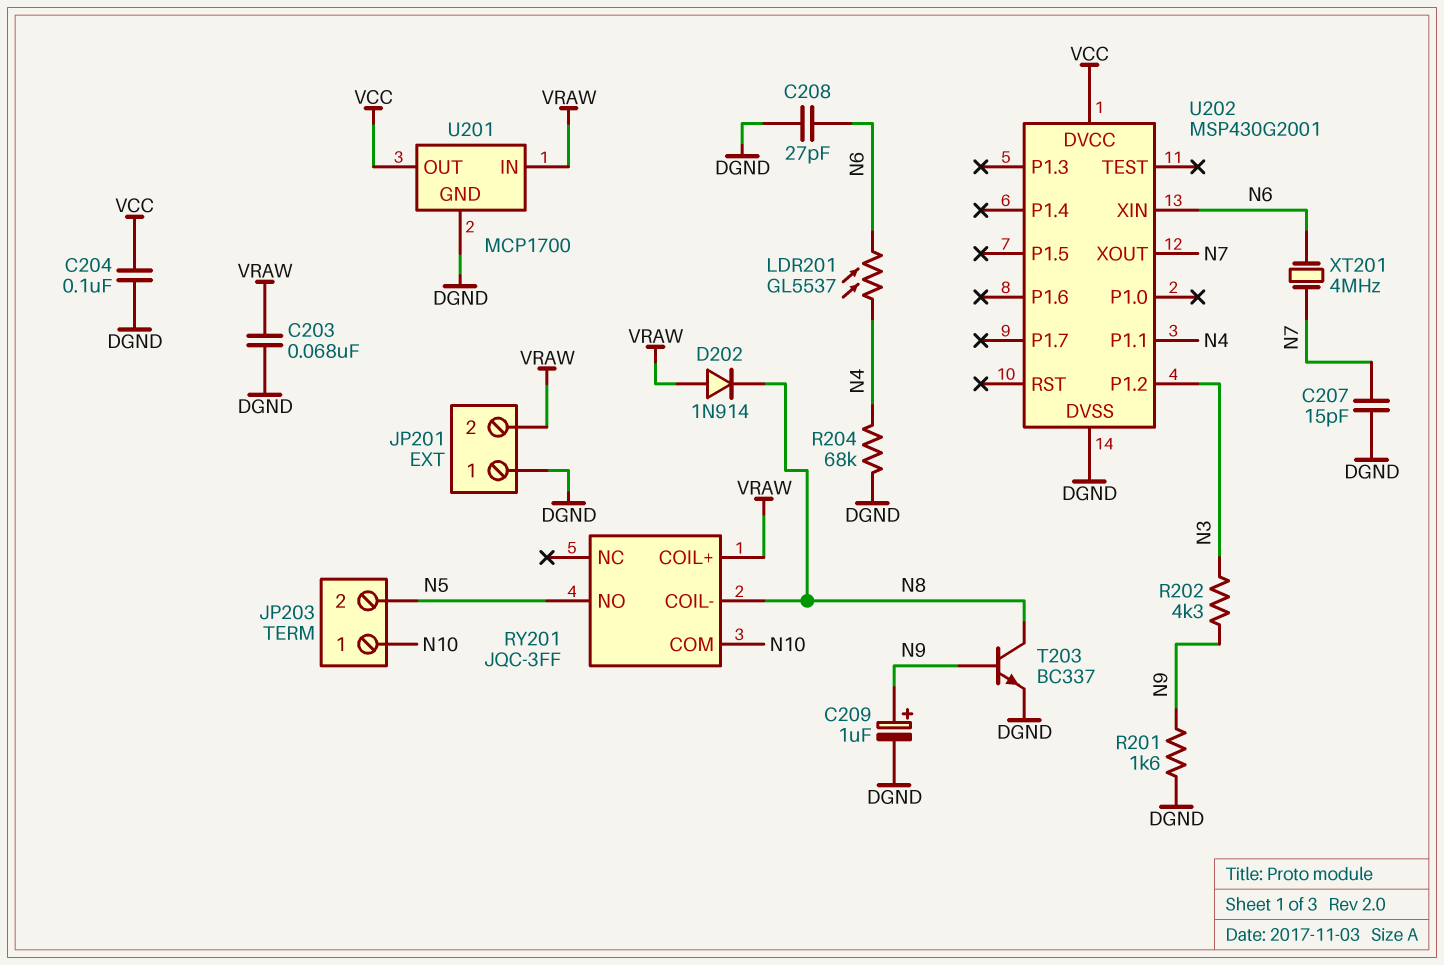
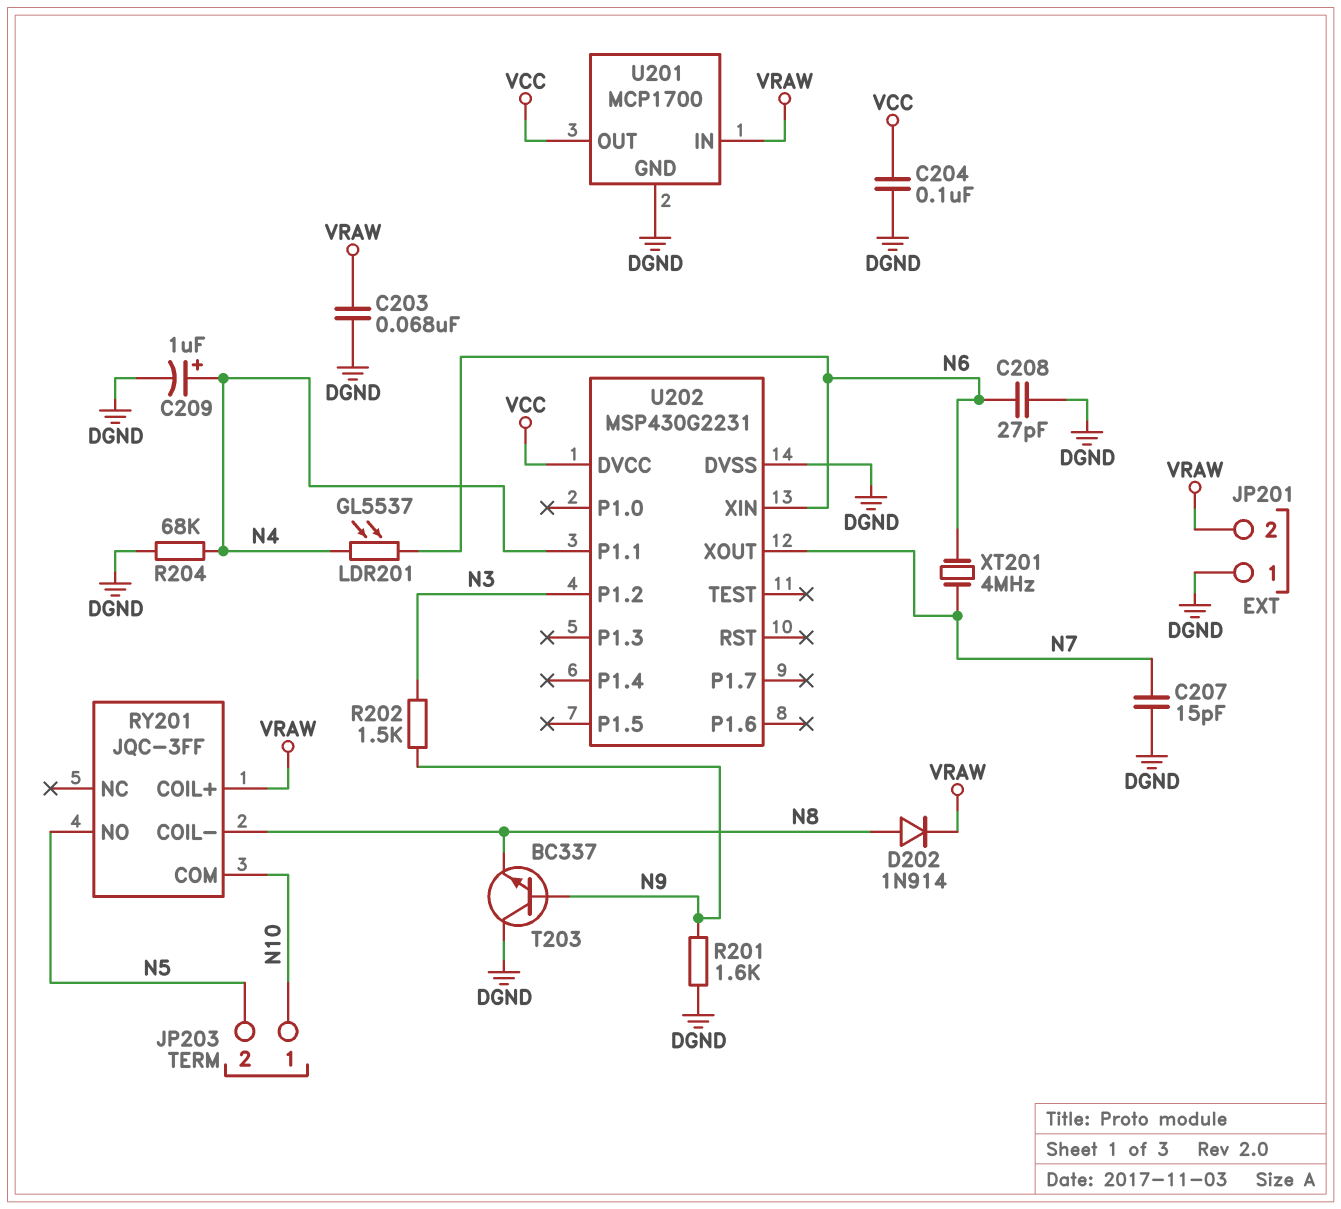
C209: 1uF (plus N9, minus DGND) -> 1uF (plus N4, minus DGND)
D202: diode 1N914 (A VRAW, K N8) -> diode 1N914 (A N8, K VRAW)
R202: 4.3k (N3, N9) -> 1.5k (N3, N9)
T203: NPN BC337 (B N9, C N8, E DGND) -> NPN BC337 (B N9, C DGND, E N8)
U202: MSP430G2001 -> MSP430G2231

